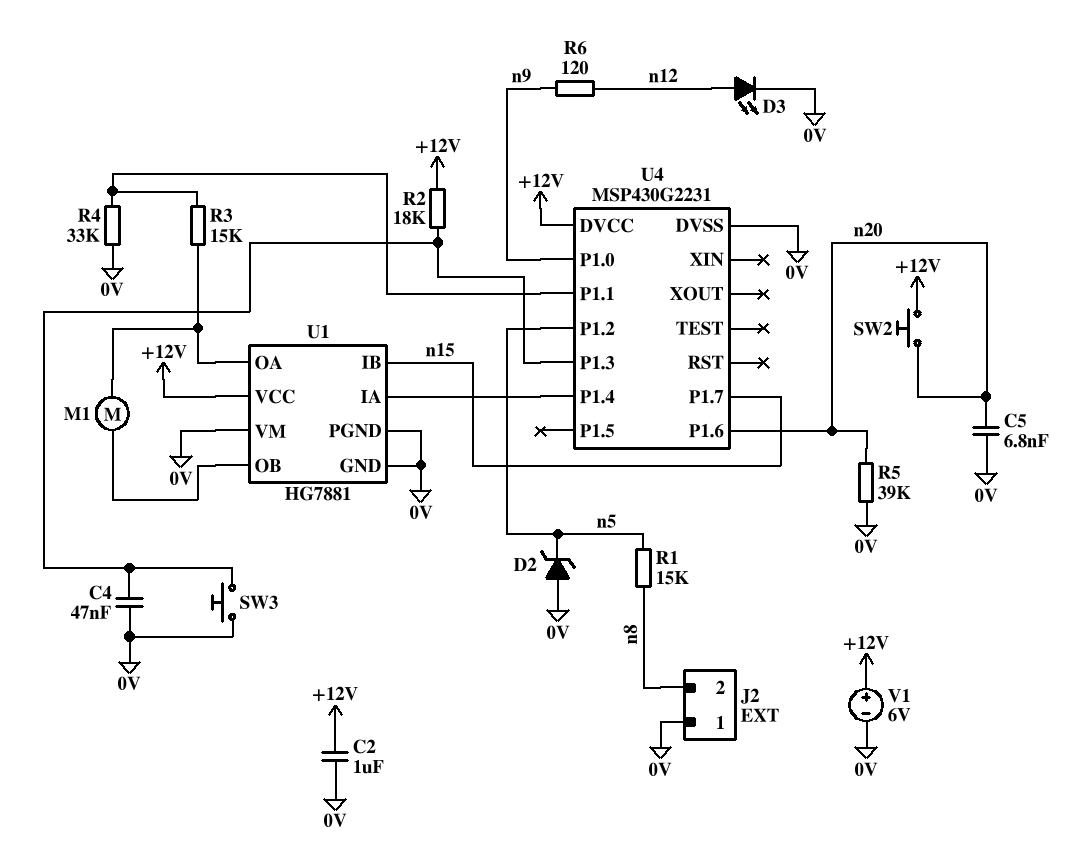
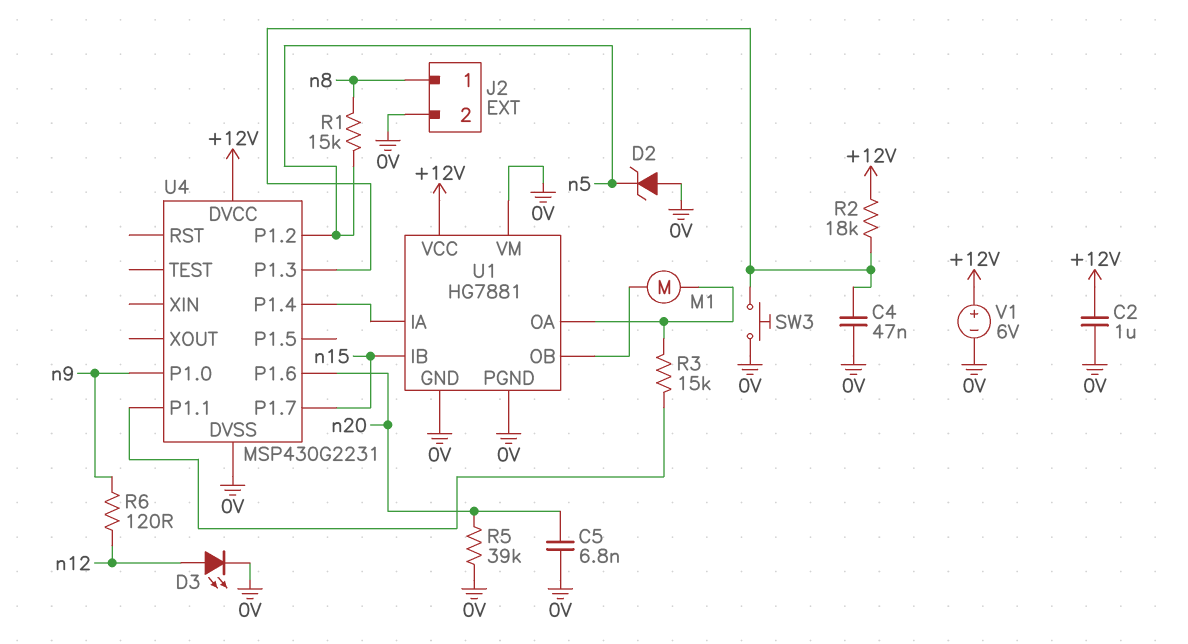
J2 pin 1: 0V -> n8
J2 pin 2: n8 -> 0V
R4: 33k (0V, U4/P1.1) -> none
SW2: button (+12V, n20) -> none

